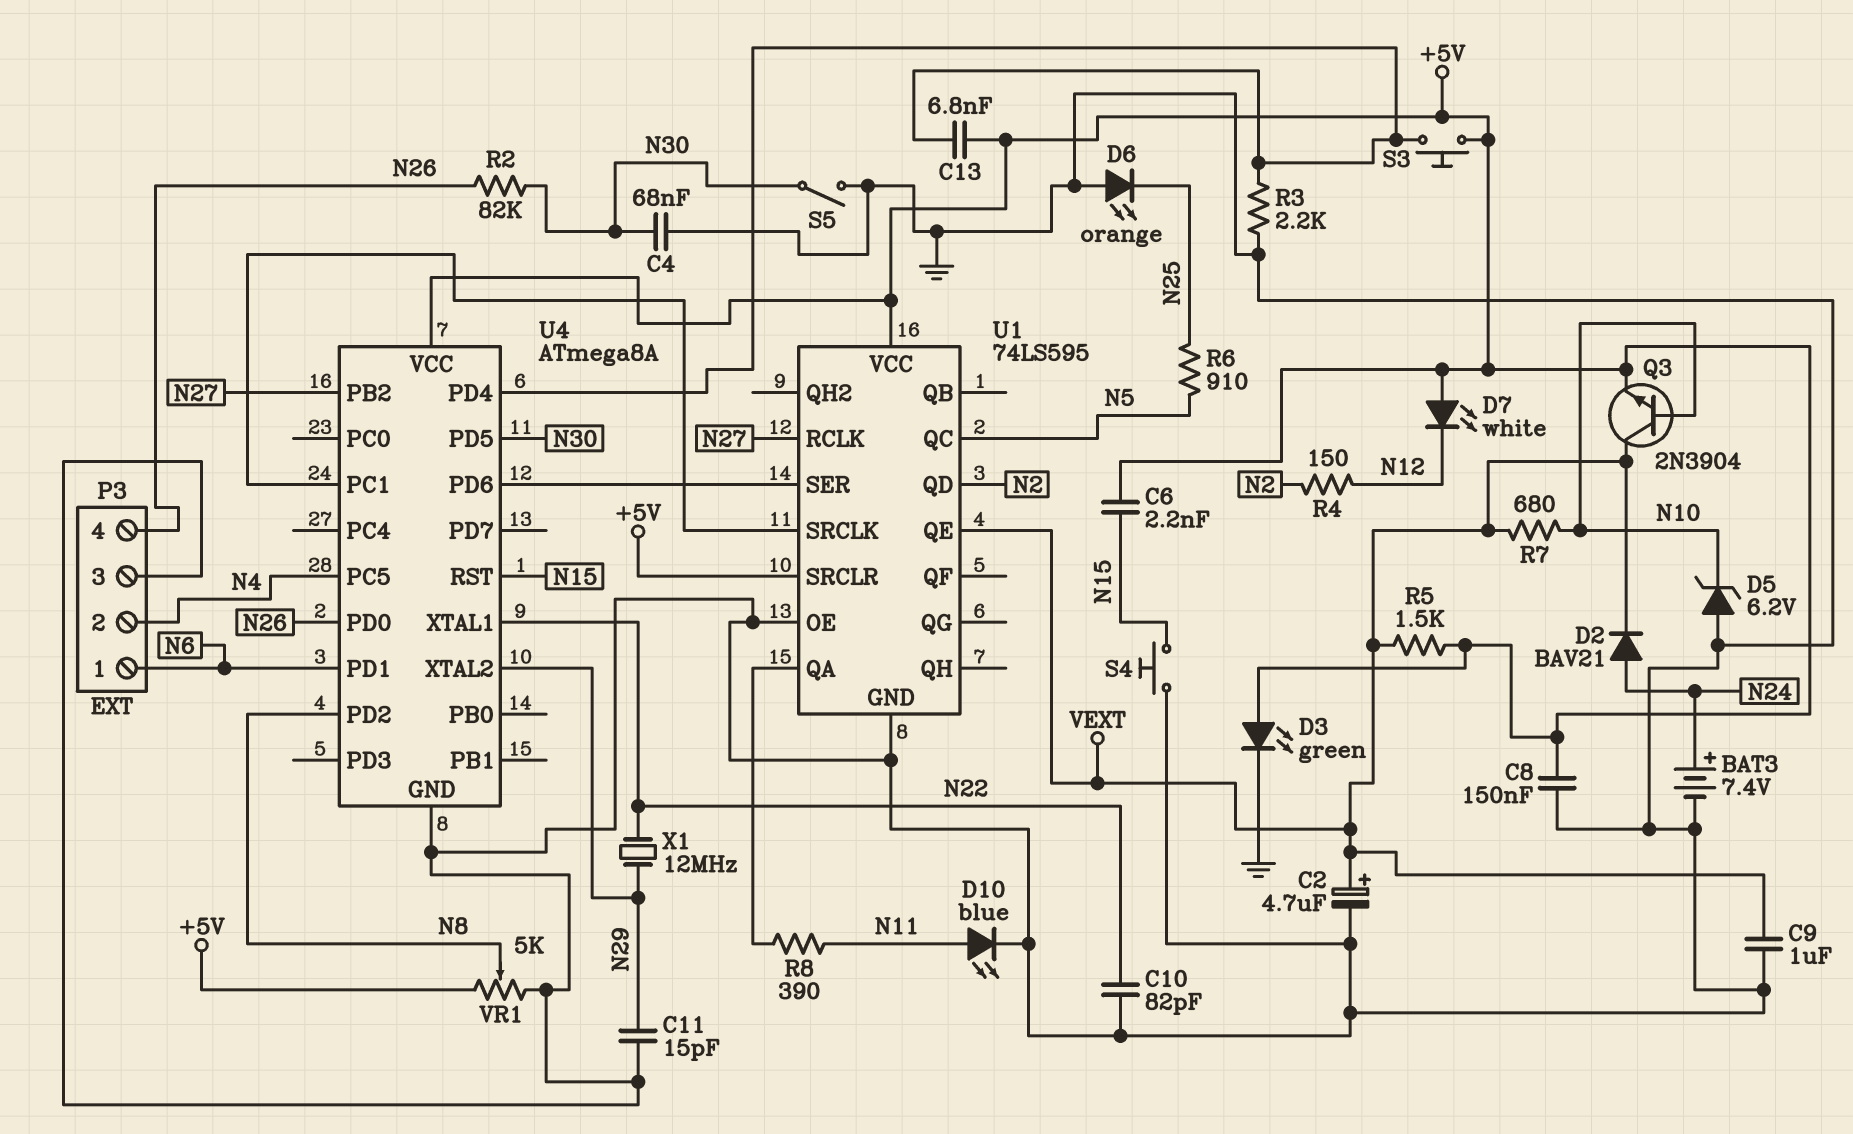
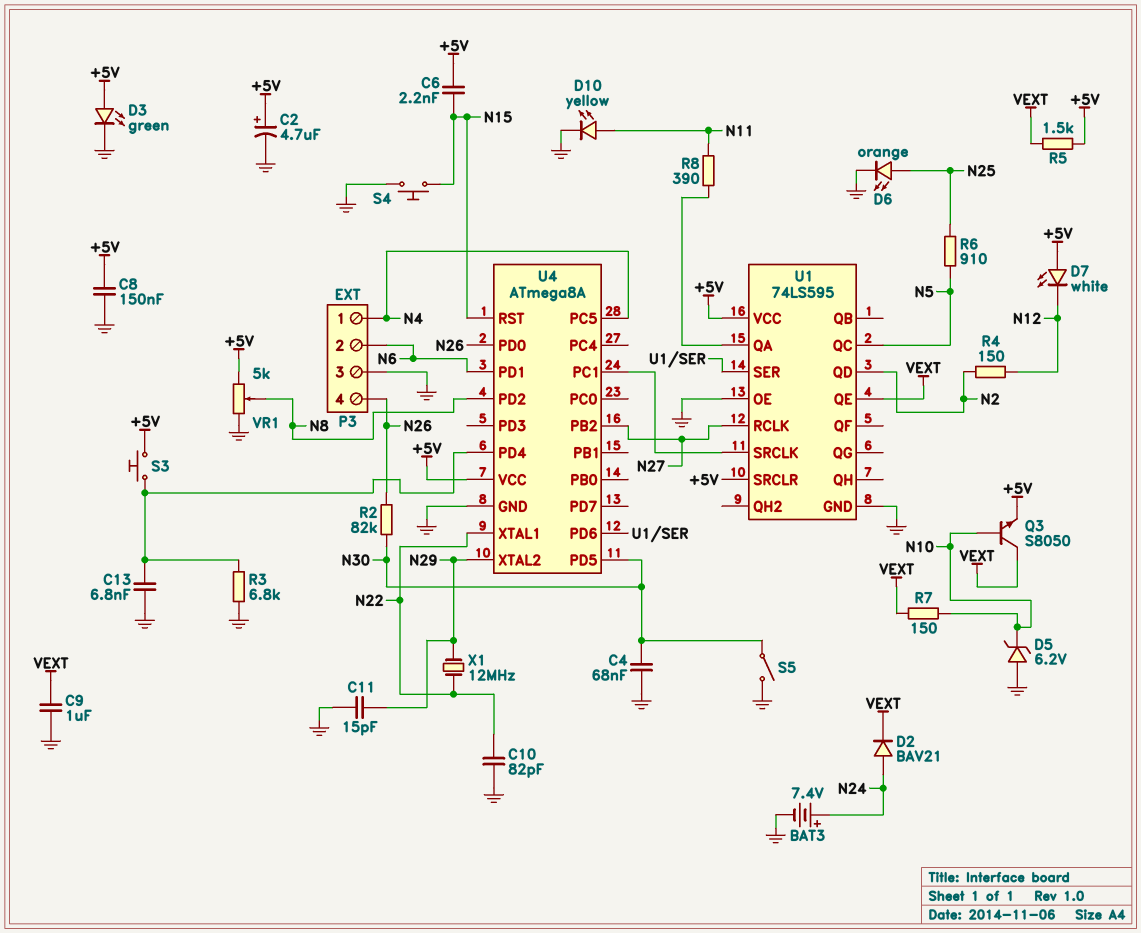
C2: 4.7uF (plus VEXT, minus GND) -> 4.7uF (plus +5V, minus GND)
C13: 6.8nF (+5V, U4/PD4) -> 6.8nF (GND, U4/PD4)
D6: LED orange (A GND, K N25) -> LED orange (A N25, K GND)
D10: LED blue (A N11, K GND) -> LED yellow (A N11, K GND)
P3 pin 1: N6 -> N4
P3 pin 2: N4 -> N6
Q3: NPN 2N3904 (B N10, C VEXT, E +5V) -> NPN S8050 (B N10, C VEXT, E +5V)
R3: 2.2k (GND, U4/PD4) -> 6.8k (GND, U4/PD4)
R7: 680 (N10, VEXT) -> 150 (N10, VEXT)

